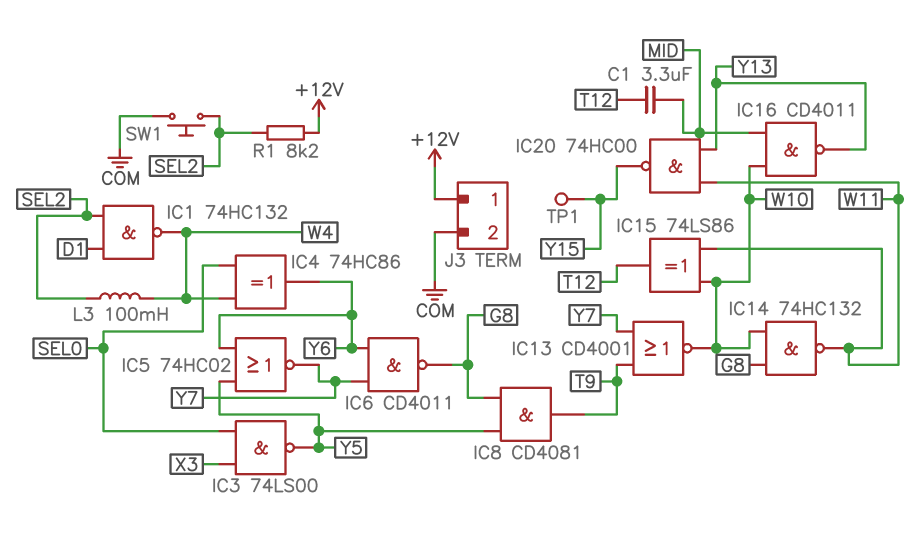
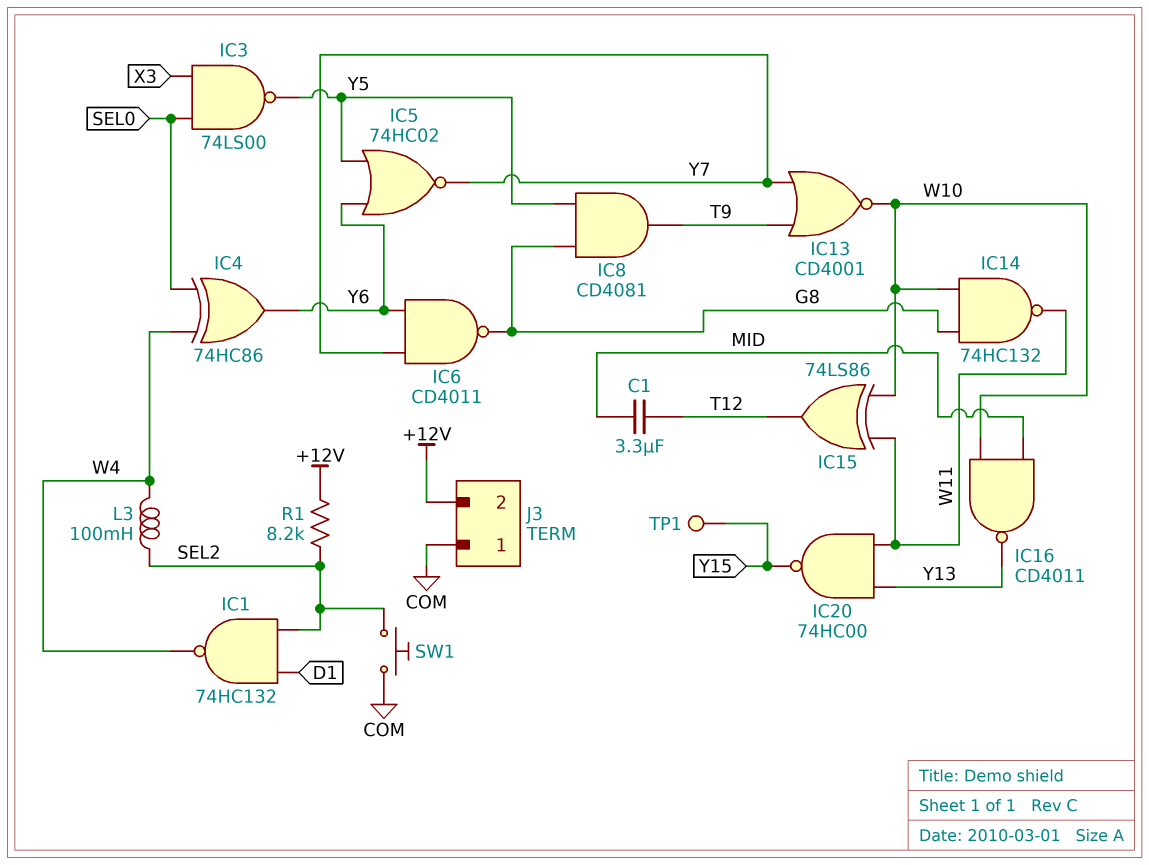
J3 pin 1: +12V -> COM
J3 pin 2: COM -> +12V

